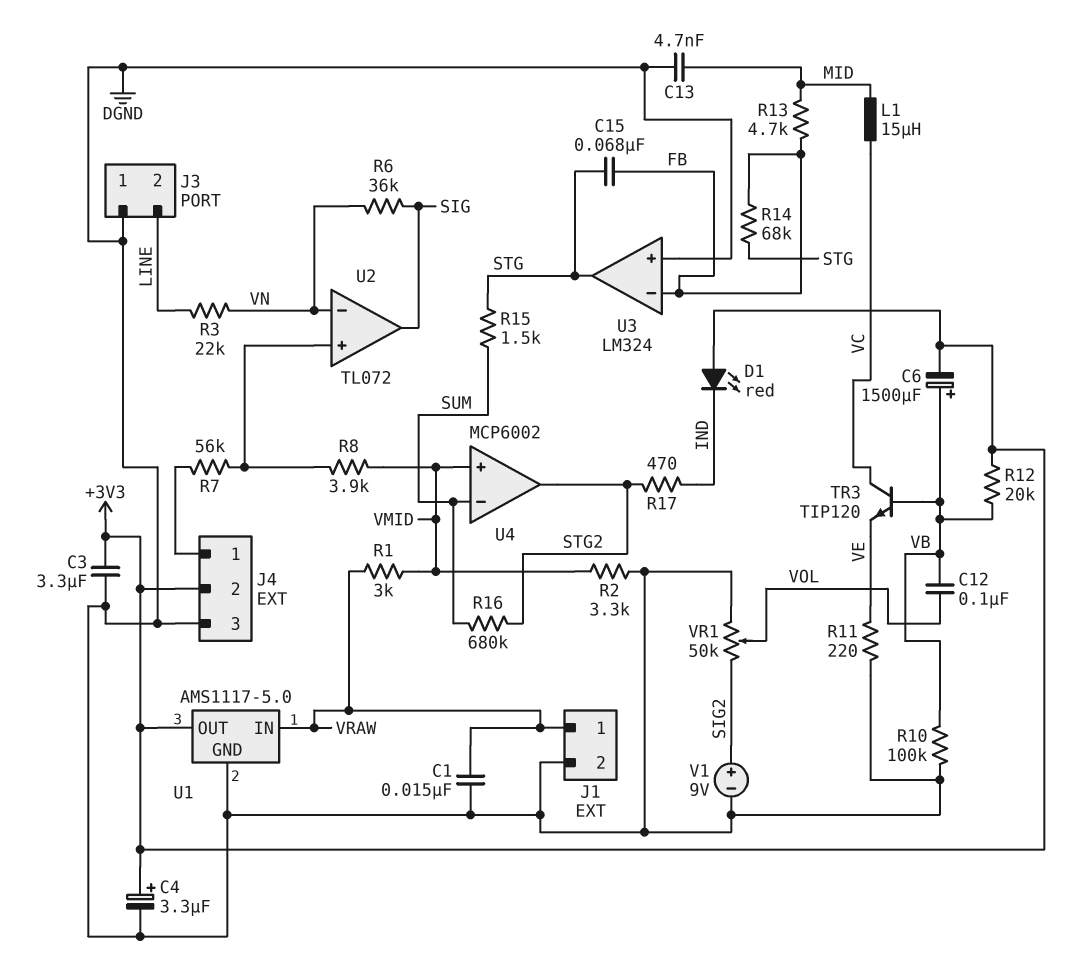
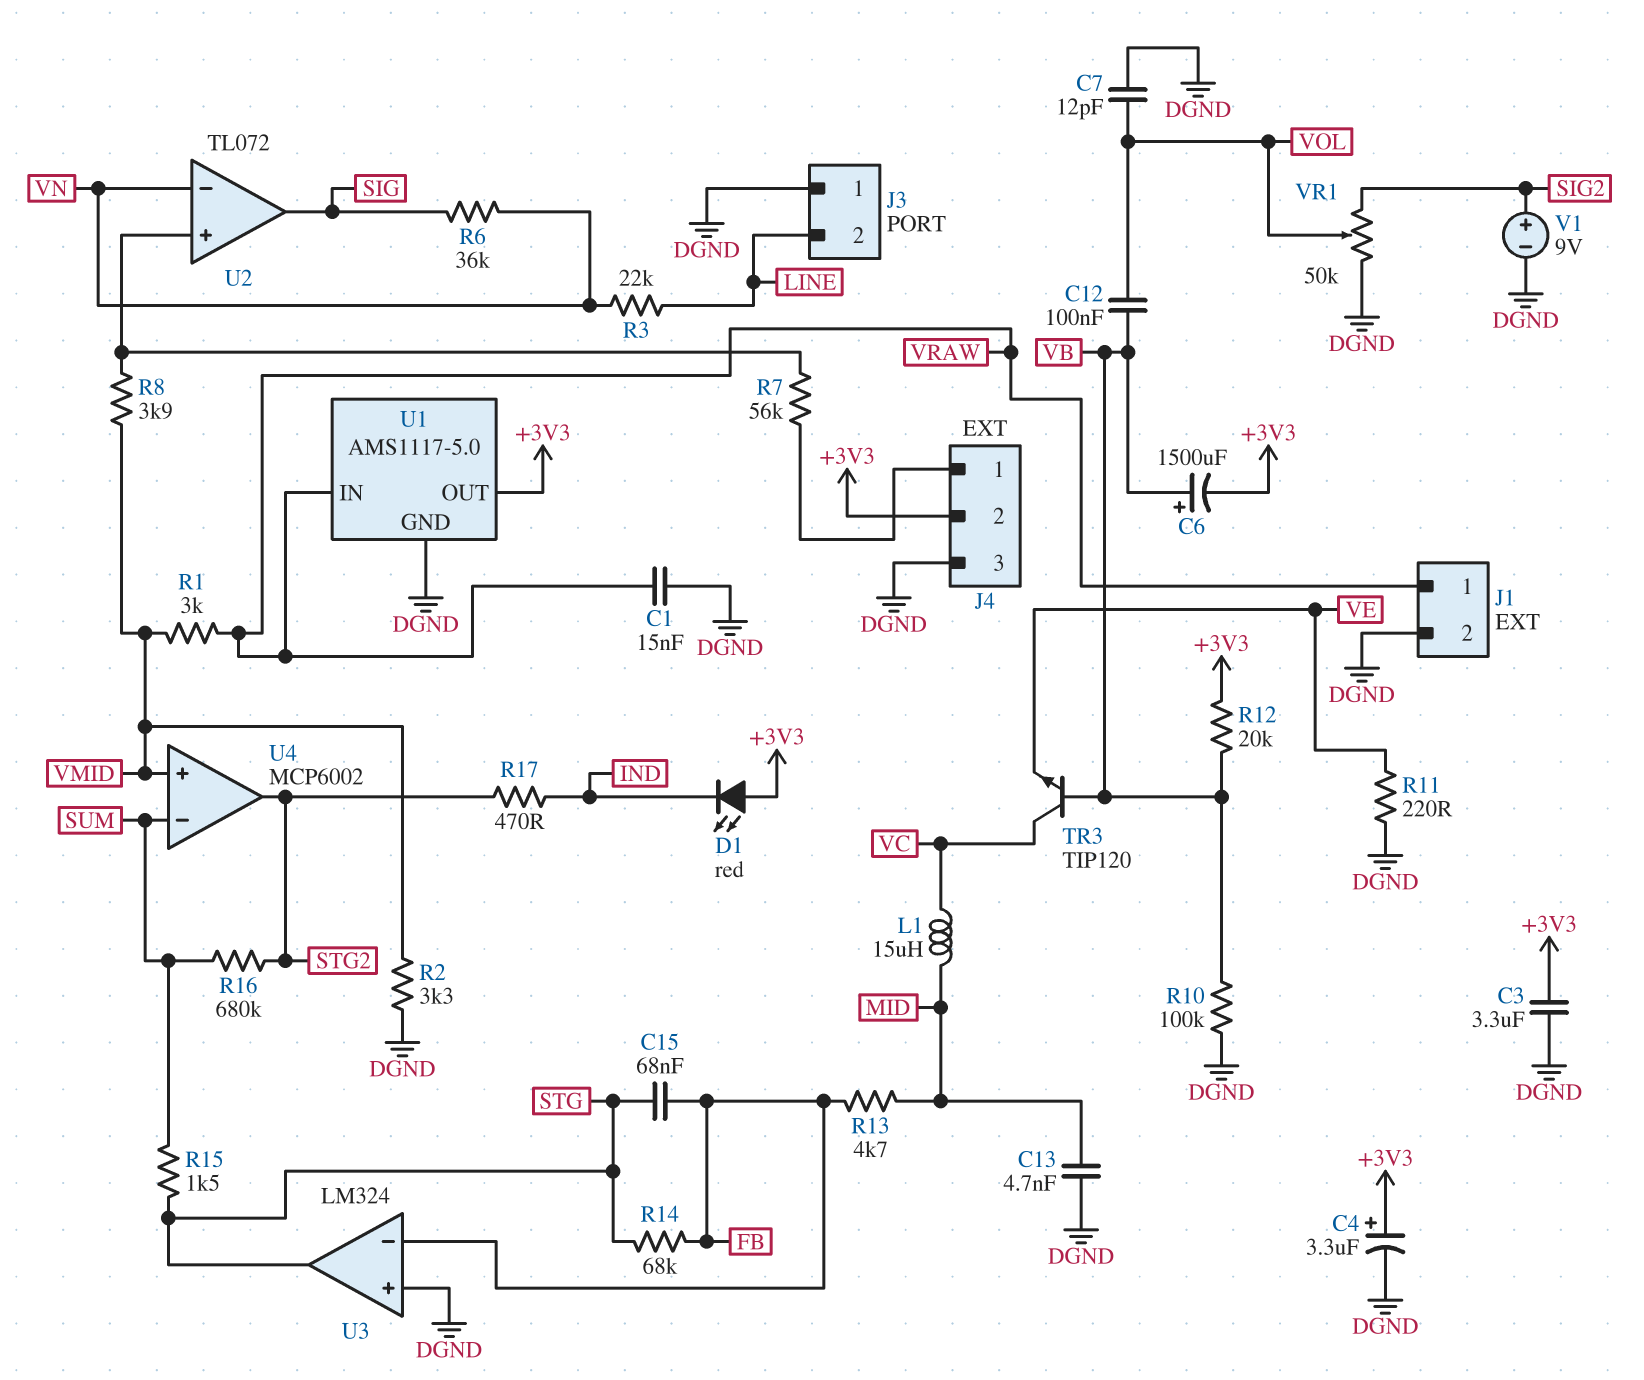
C7: none -> 12pF (DGND, VOL)

